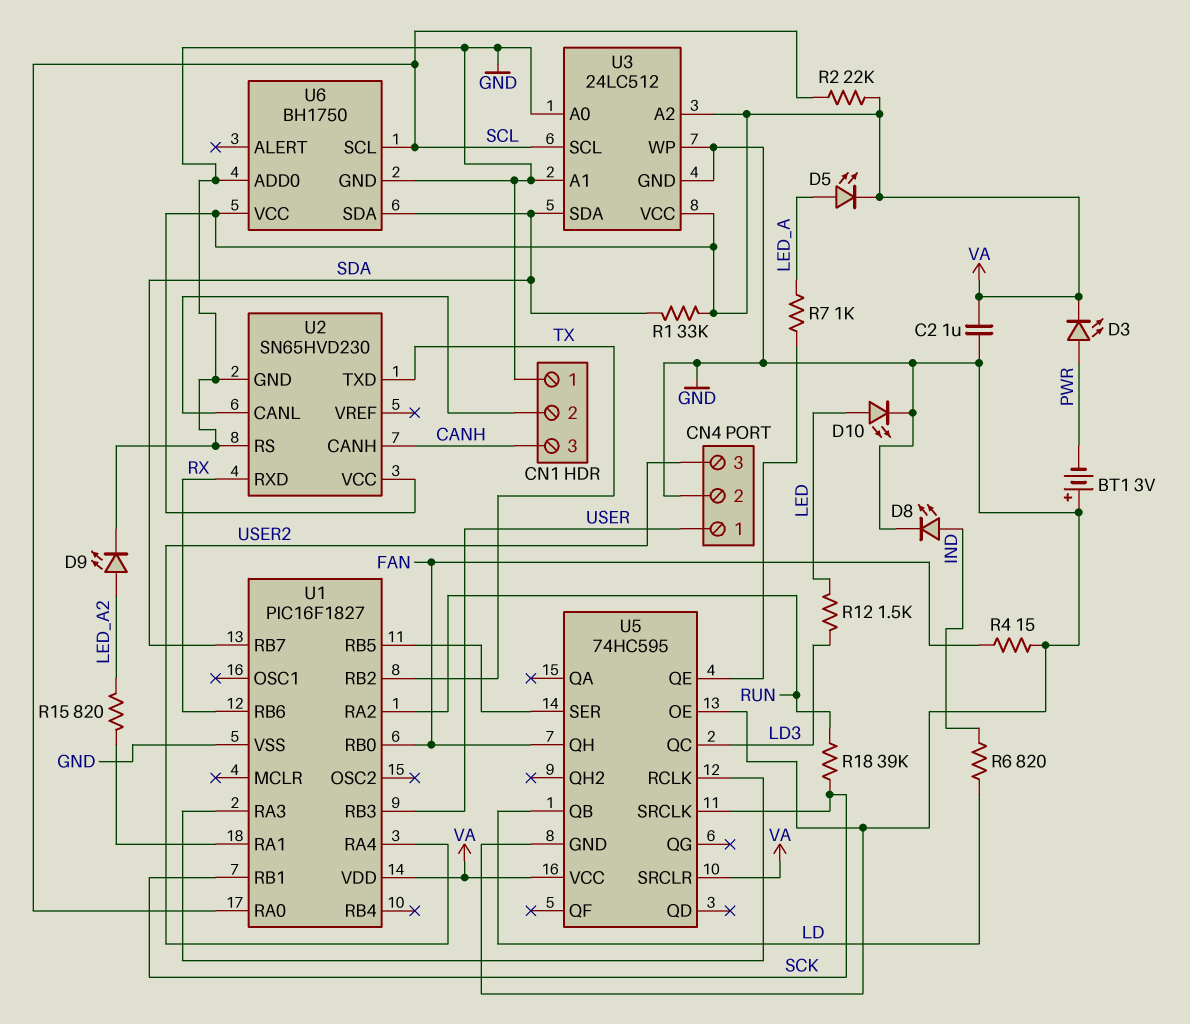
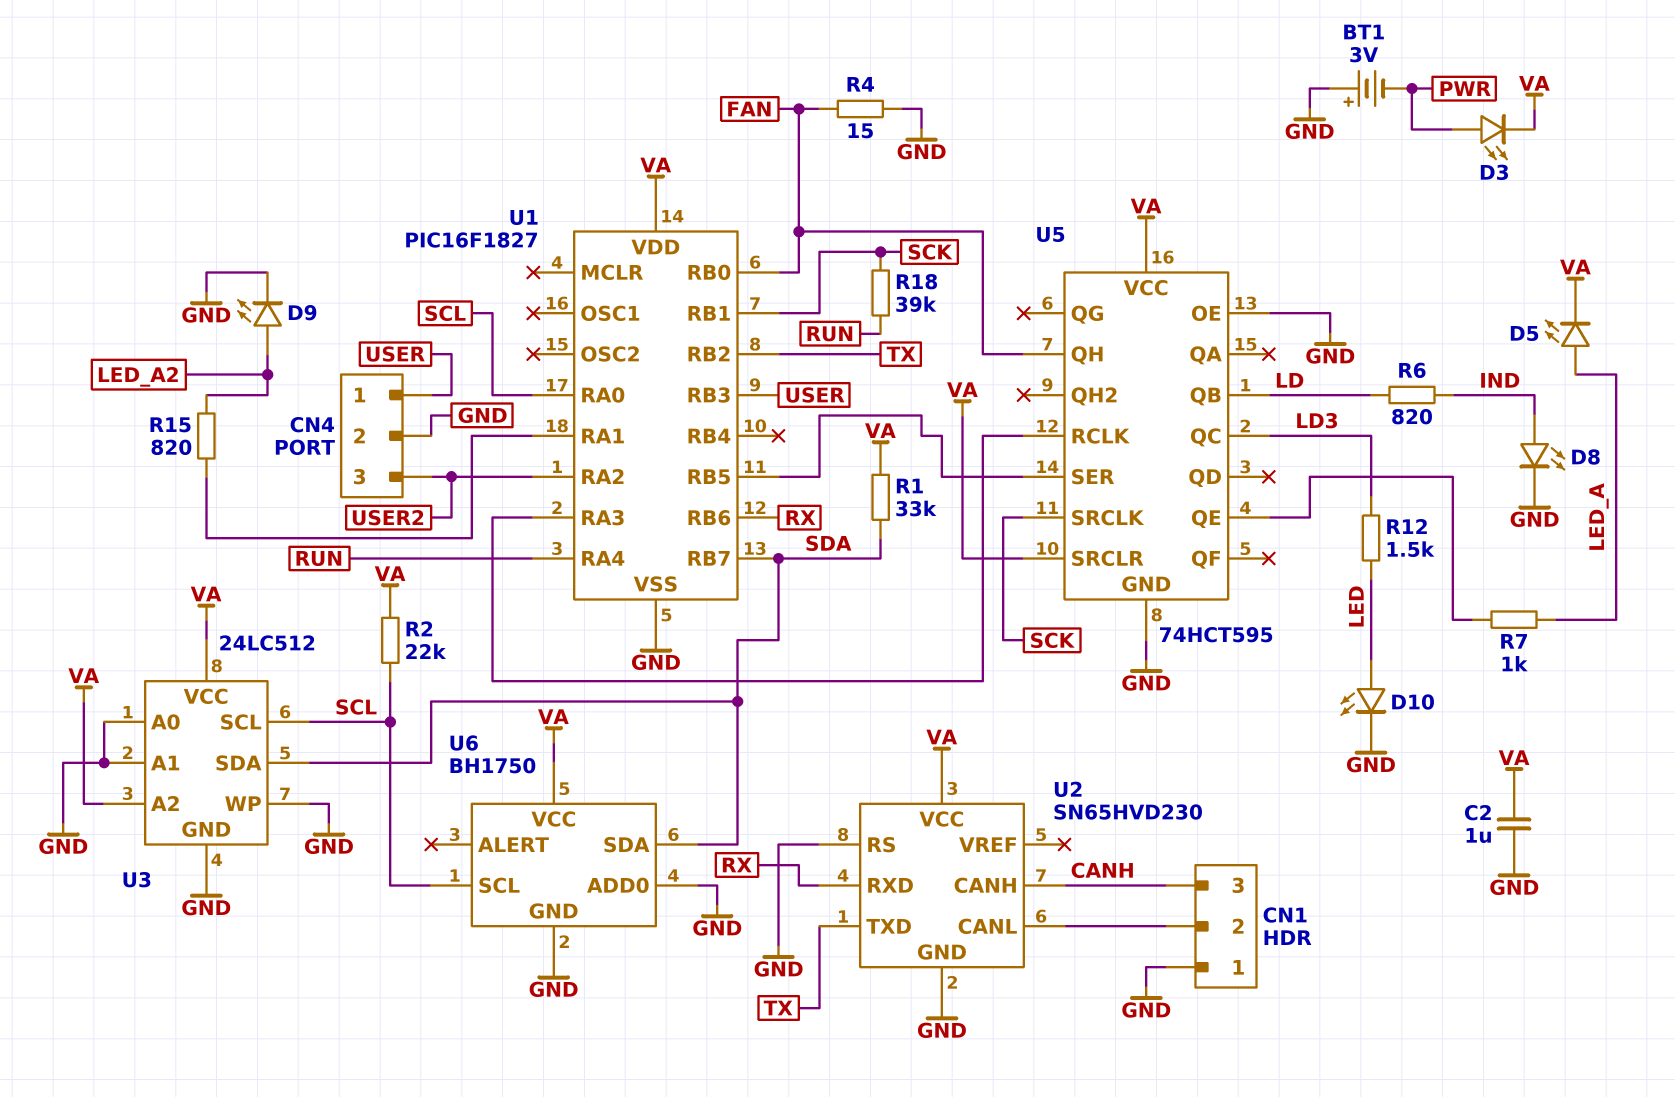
U1 pin RA2: RUN -> USER2
U1 pin RA4: USER2 -> RUN
U5: 74HC595 -> 74HCT595

